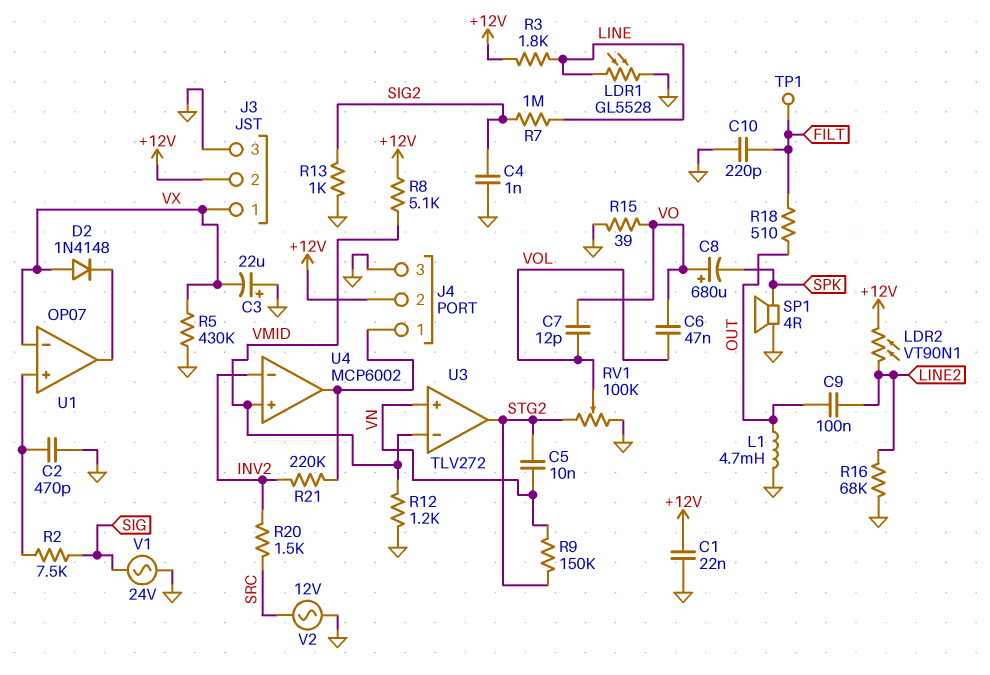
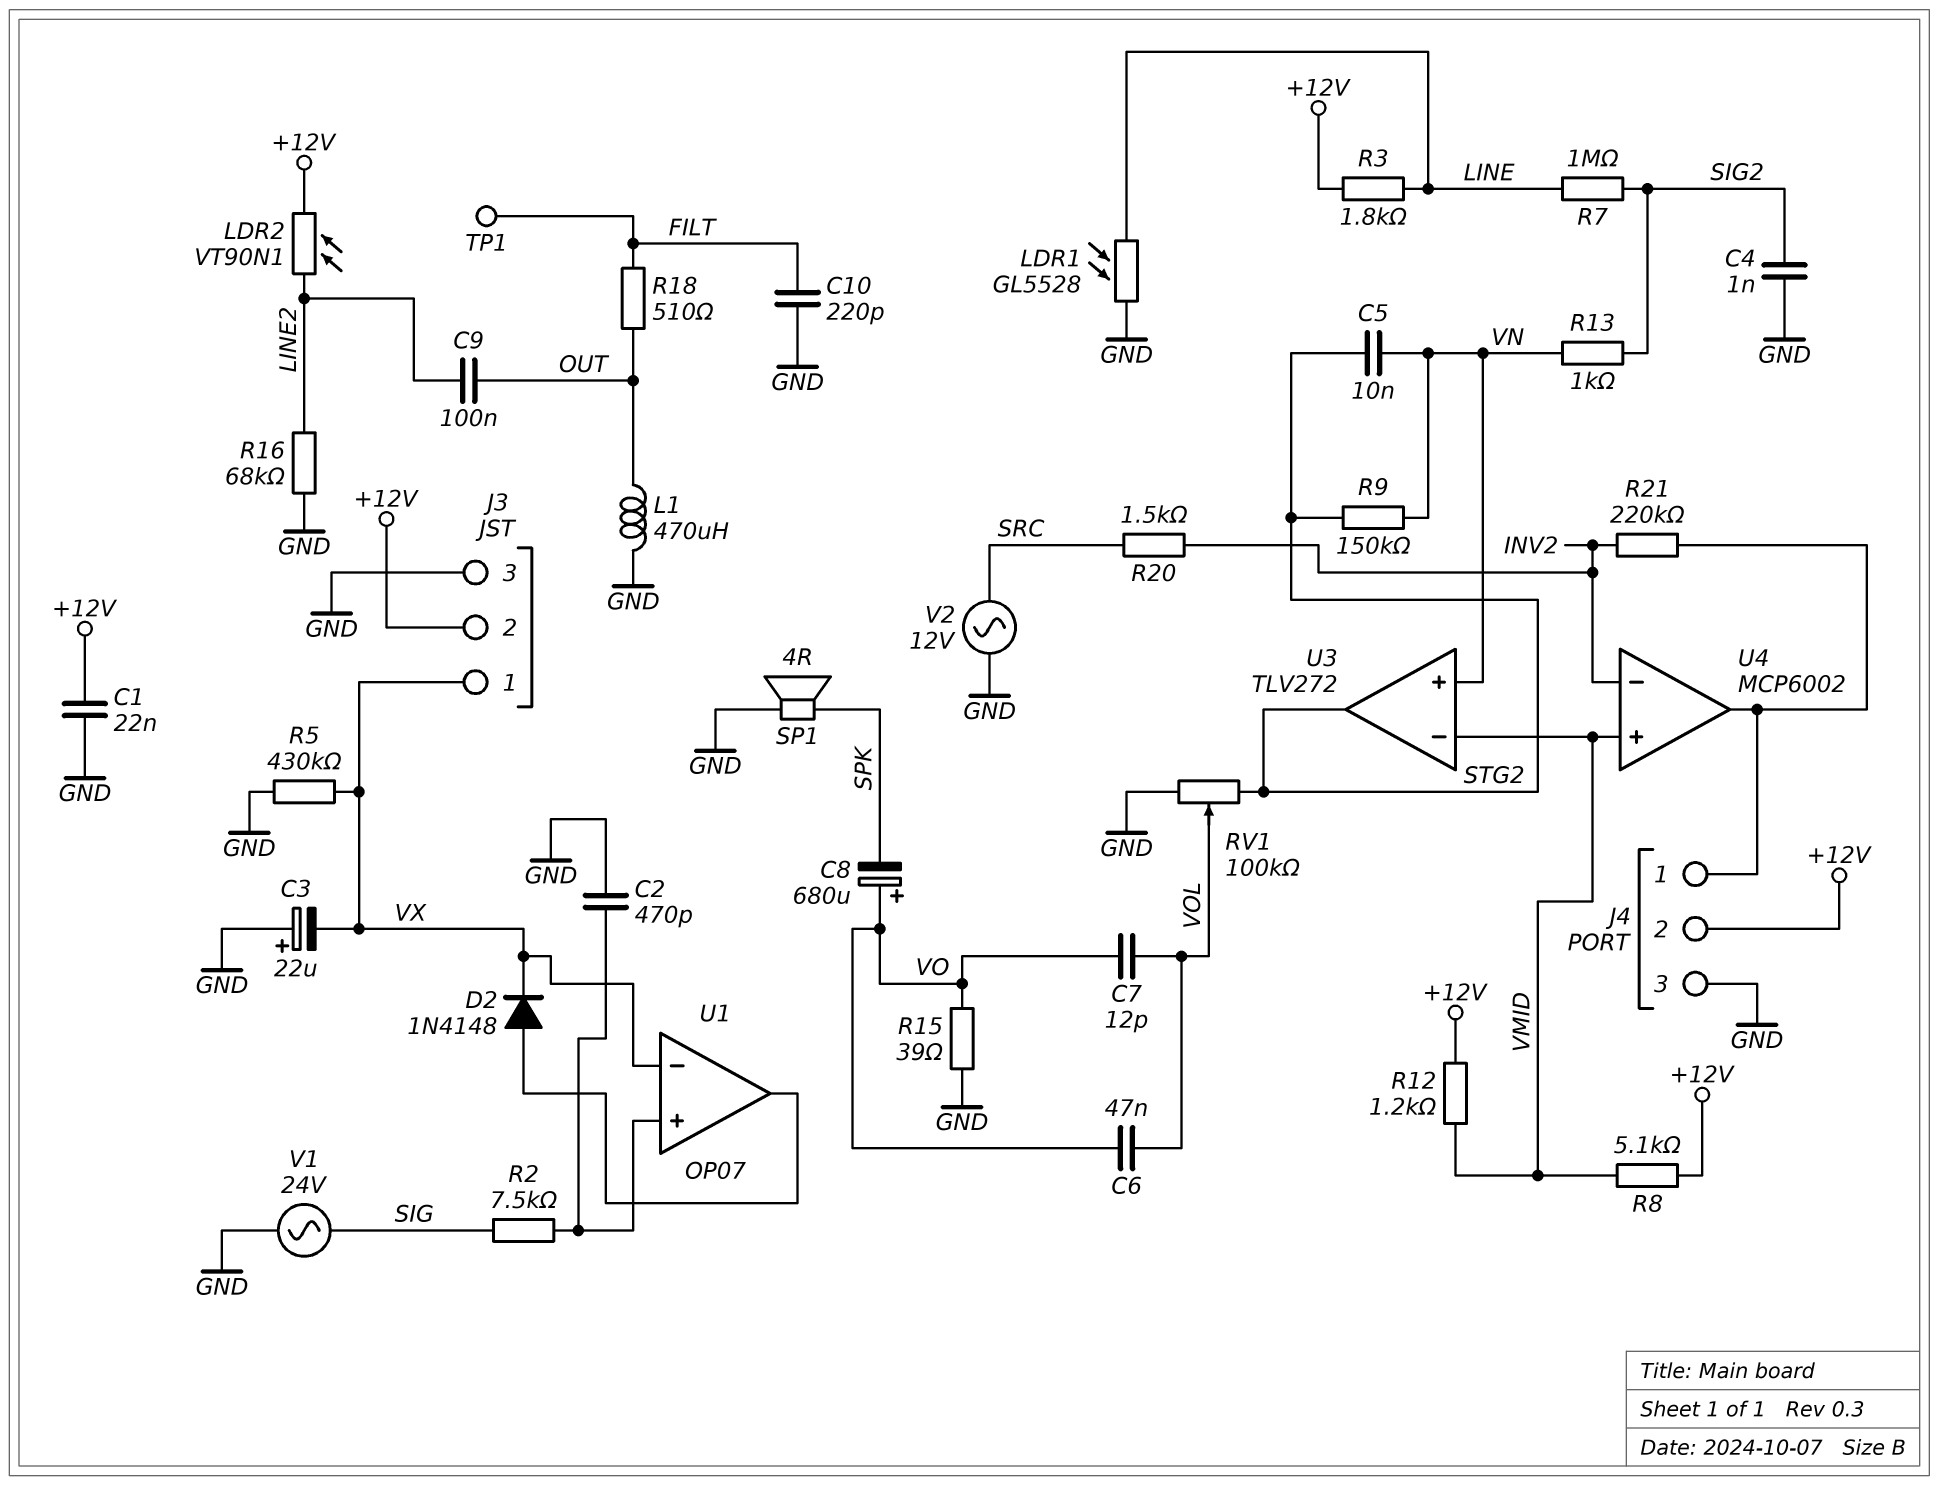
D2: diode 1N4148 (A VX, K U1/out) -> diode 1N4148 (A U1/out, K VX)
L1: 4.7mH (GND, OUT) -> 470uH (GND, OUT)
R12: 1.2k (GND, VMID) -> 1.2k (+12V, VMID)
R13: 1k (GND, SIG2) -> 1k (SIG2, VN)

